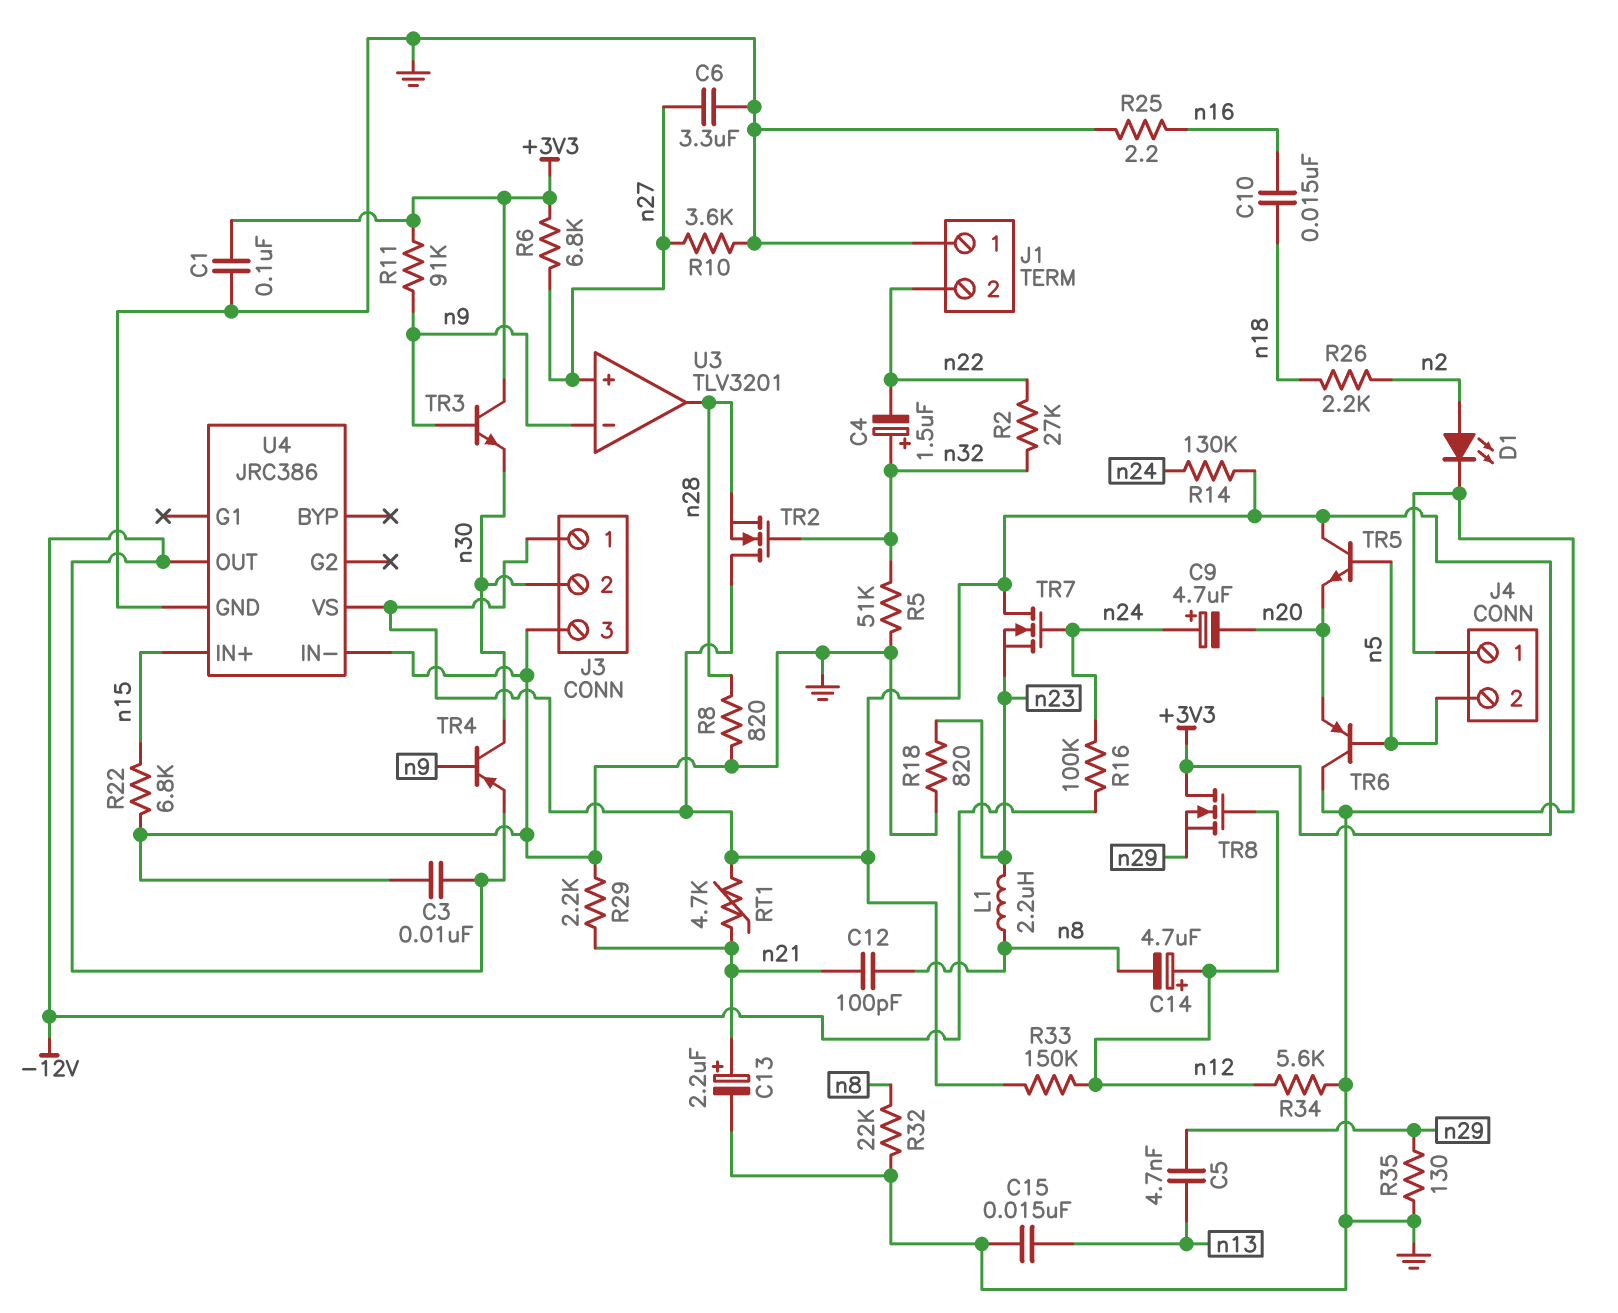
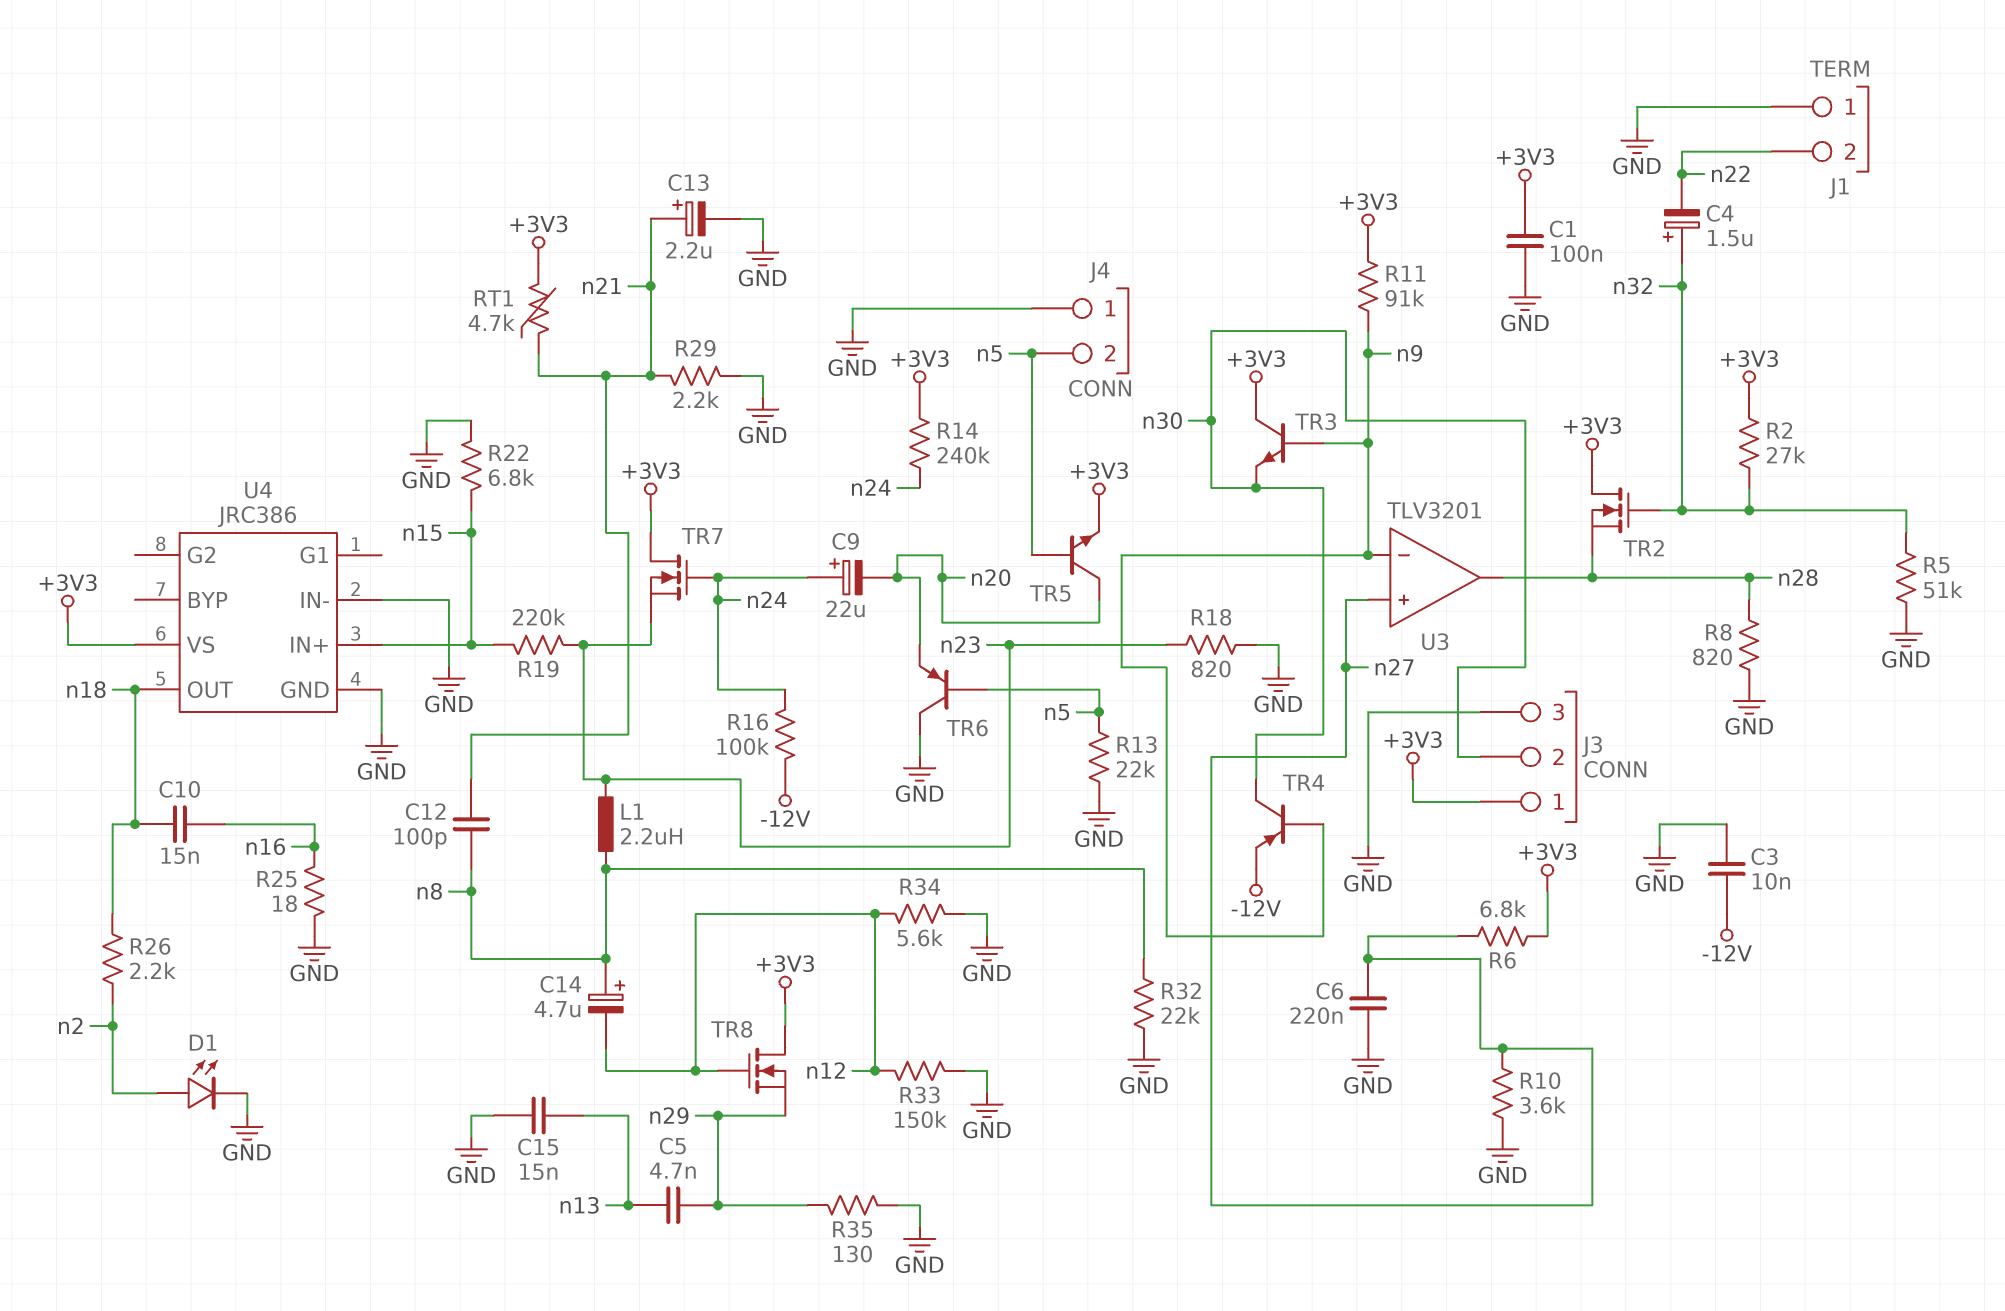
C6: 3.3uF (GND, n27) -> 220nF (GND, n27)
C9: 4.7uF (plus n24, minus n20) -> 22uF (plus n24, minus n20)
C14: 4.7uF (plus n12, minus n8) -> 4.7uF (plus n8, minus n12)
R2: 27k (n22, n32) -> 27k (+3V3, n32)
R13: none -> 22k (GND, n5)
R14: 130k (+3V3, n24) -> 240k (+3V3, n24)
R19: none -> 220k (n15, n23)
R25: 2.2 (GND, n16) -> 18 (GND, n16)
R33: 150k (+3V3, n12) -> 150k (GND, n12)
TR5: NPN (B n5, C +3V3, E n20) -> NPN (B n5, C n20, E +3V3)
U4 pin OUT: -12V -> n18

